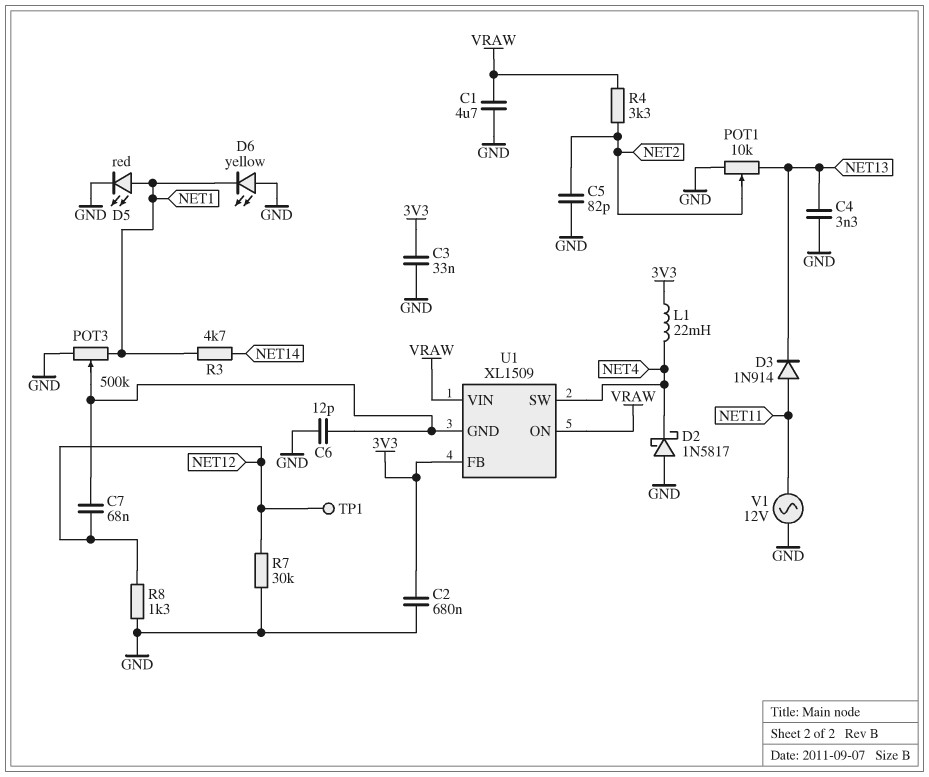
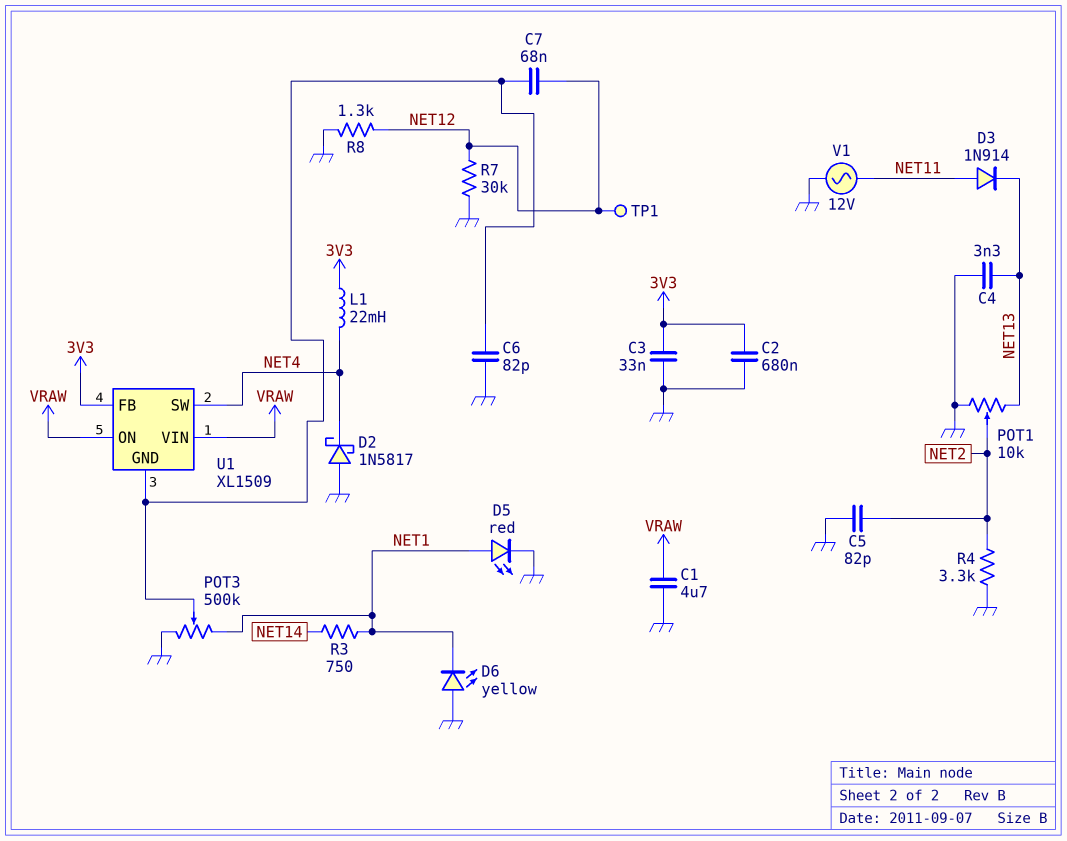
C6: 12pF (GND, U1/GND) -> 82pF (GND, U1/GND)
R3: 4.7k (NET1, NET14) -> 750 (NET1, NET14)
R4: 3.3k (NET2, VRAW) -> 3.3k (GND, NET2)

